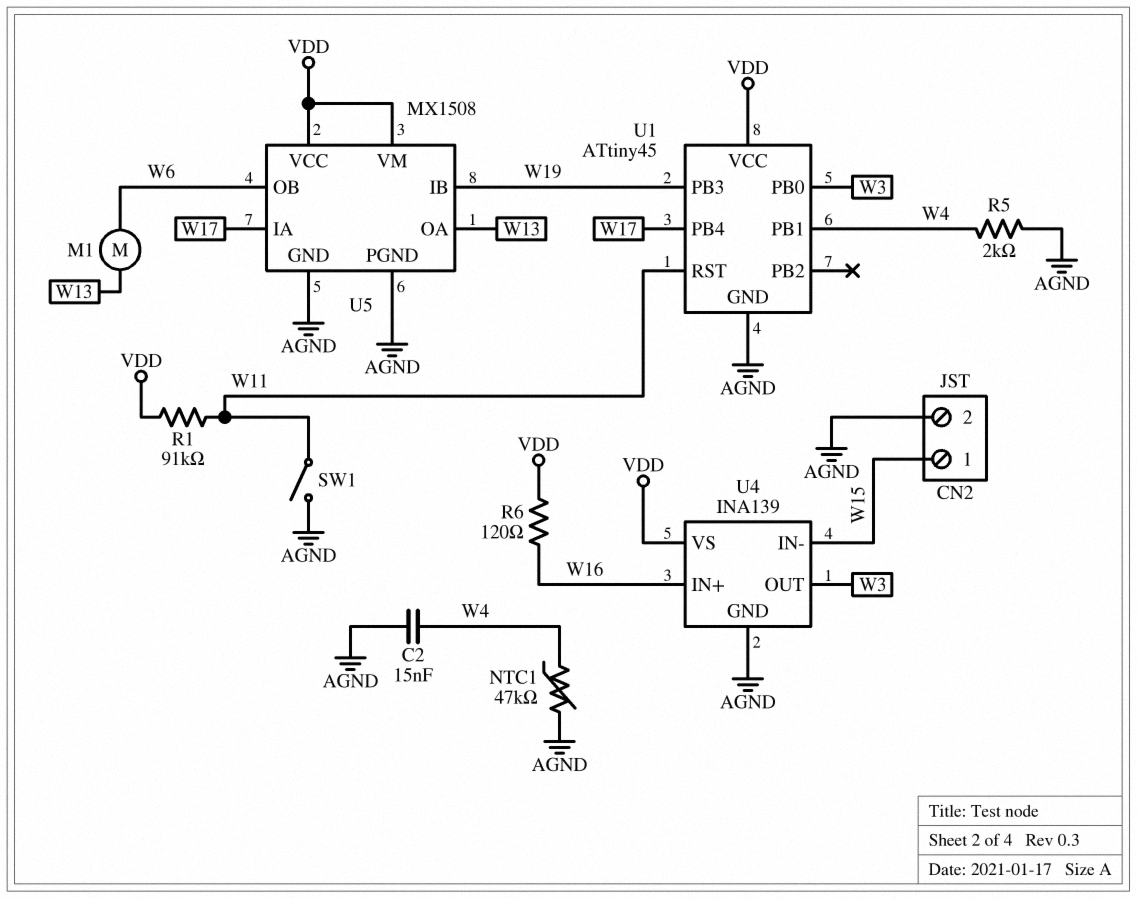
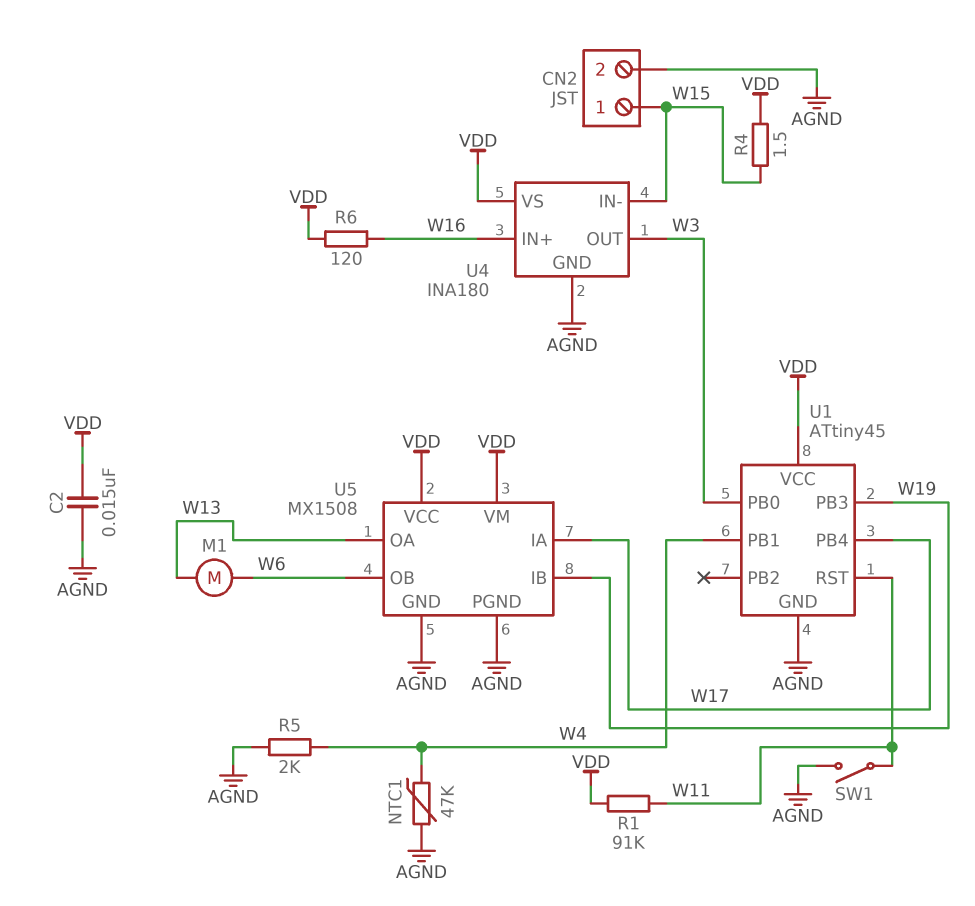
C2: 15nF (AGND, W4) -> 15nF (AGND, VDD)
R4: none -> 1.5 (VDD, W15)
U4: INA139 -> INA180

